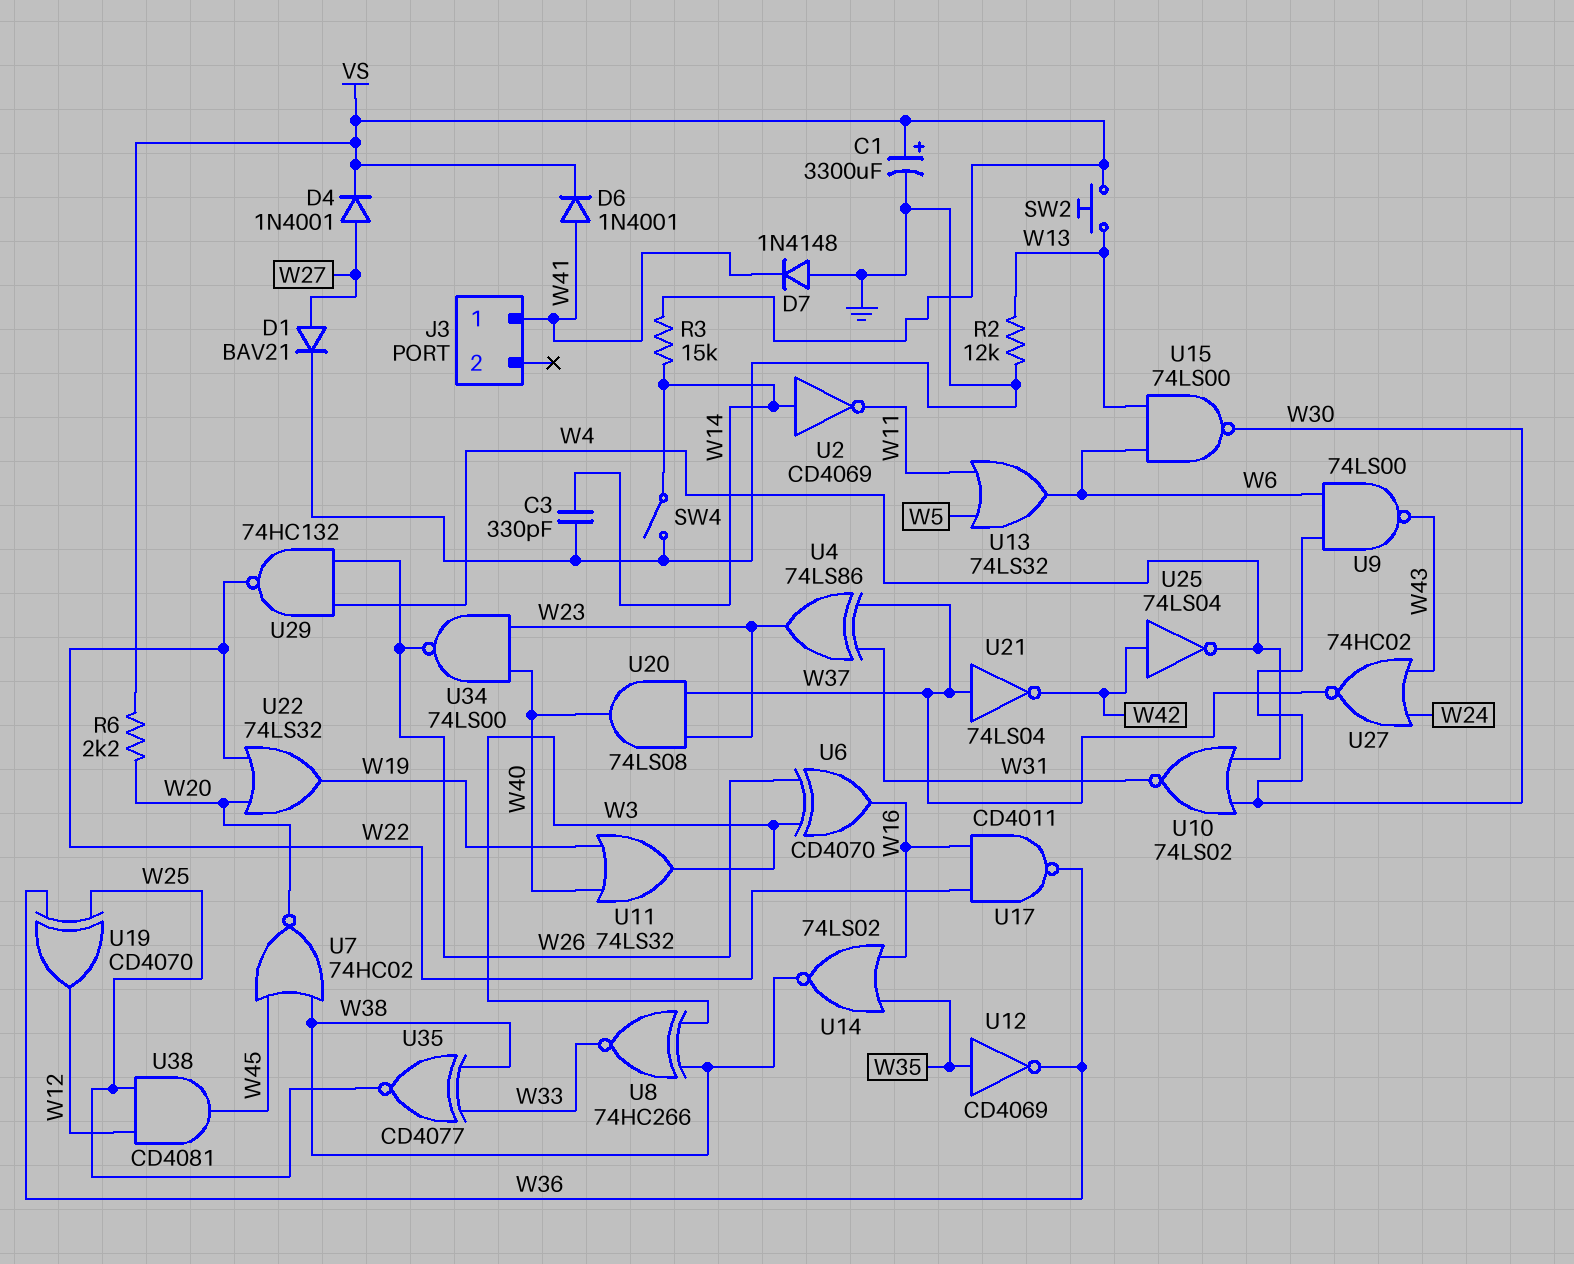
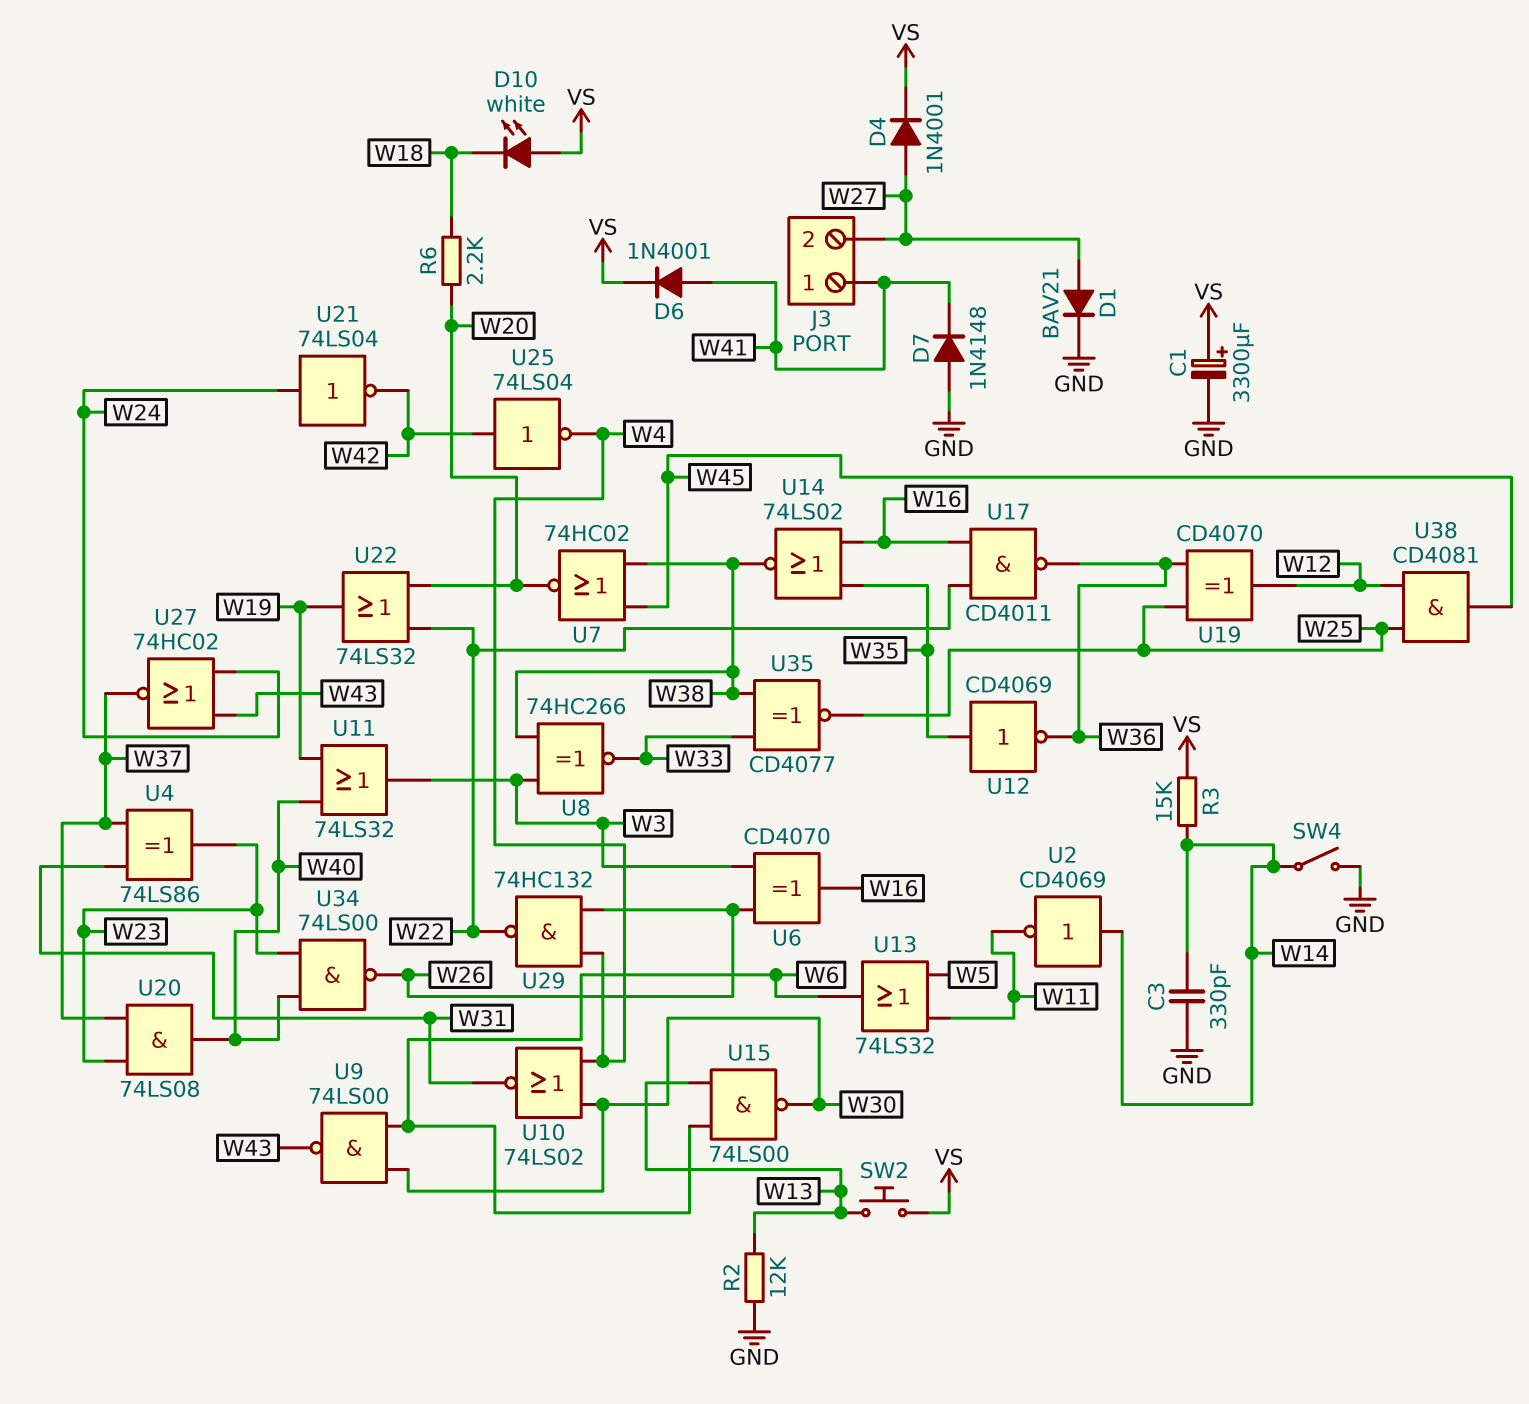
D10: none -> LED white (A VS, K W18)
J3 pin 2: none -> W27
R6: 2.2k (VS, W20) -> 2.2k (W18, W20)
U21: NOT 74LS04 (in W37, out W42) -> NOT 74LS04 (in W24, out W42)

